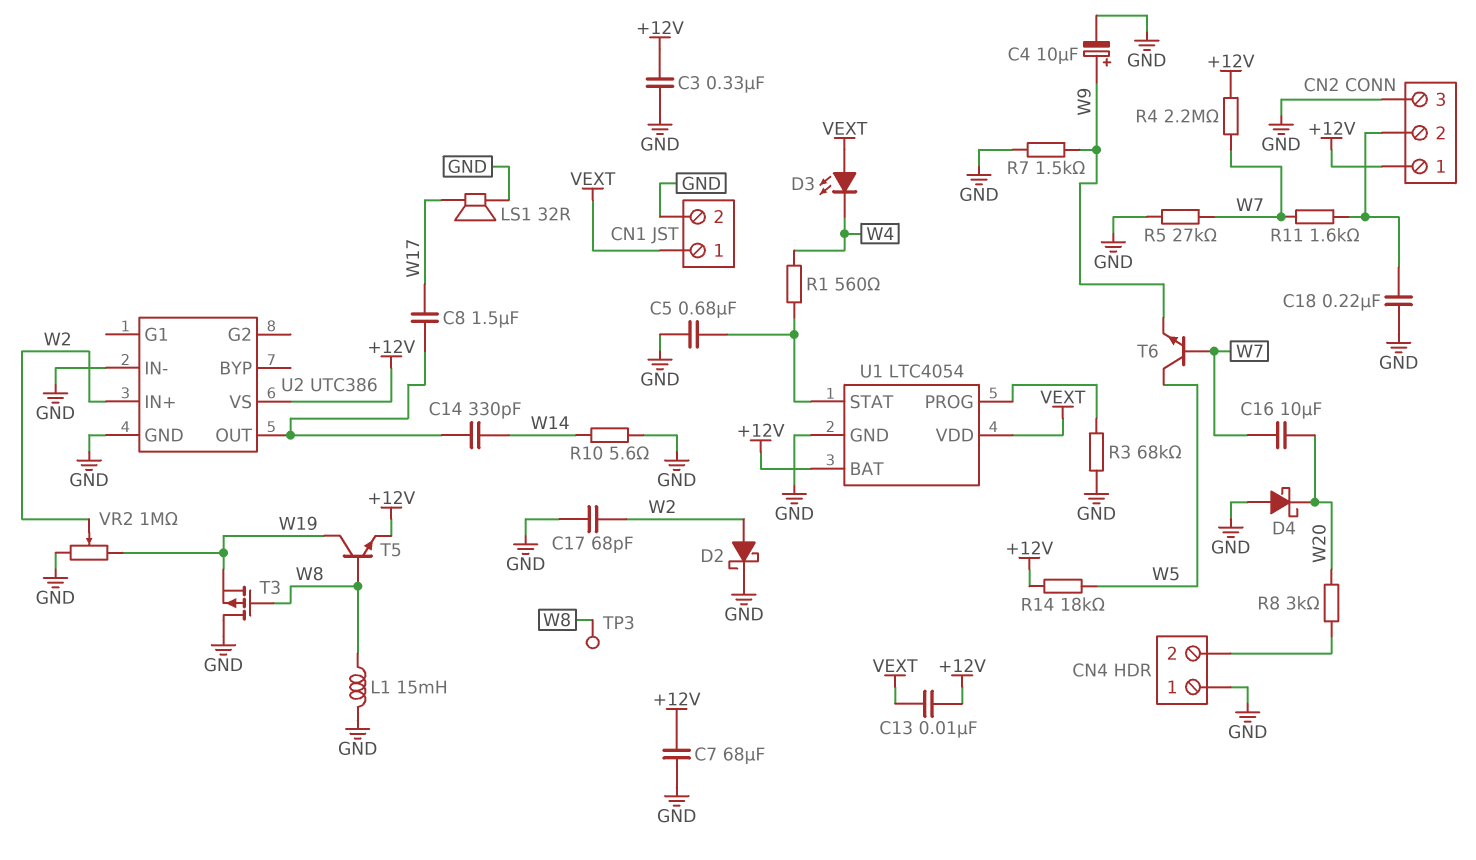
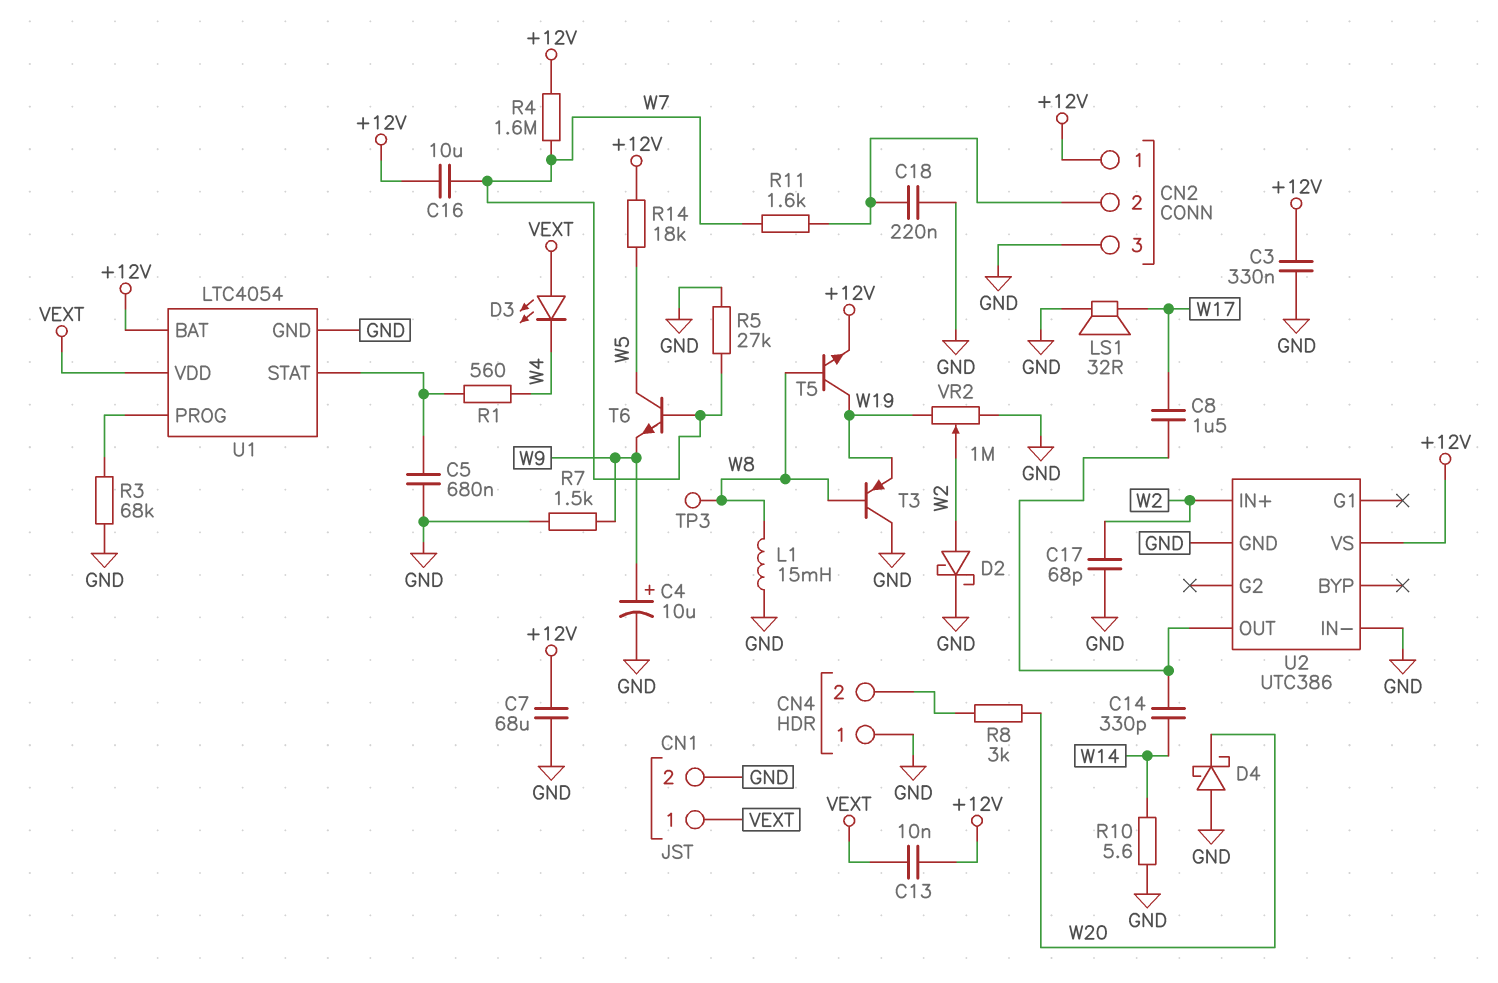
C16: 10uF (W7, W20) -> 10uF (+12V, W7)
R4: 2.2M (+12V, W7) -> 1.6M (+12V, W7)
T3: PMOS (G W8, D GND, S W19) -> PNP (B W8, C GND, E W19)

